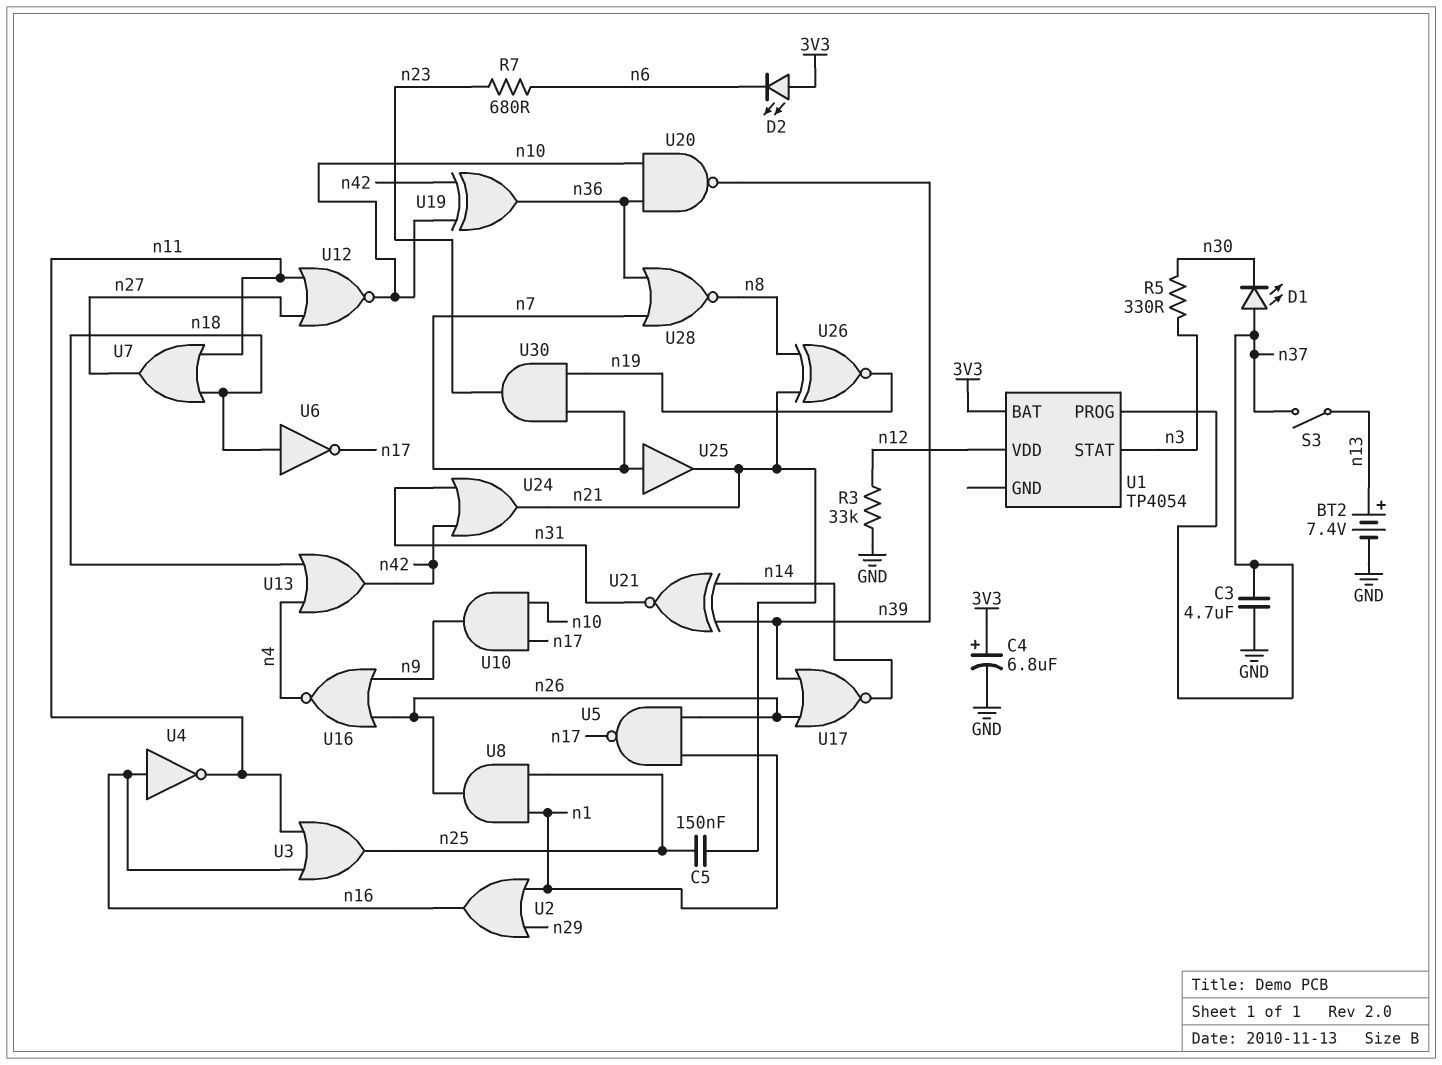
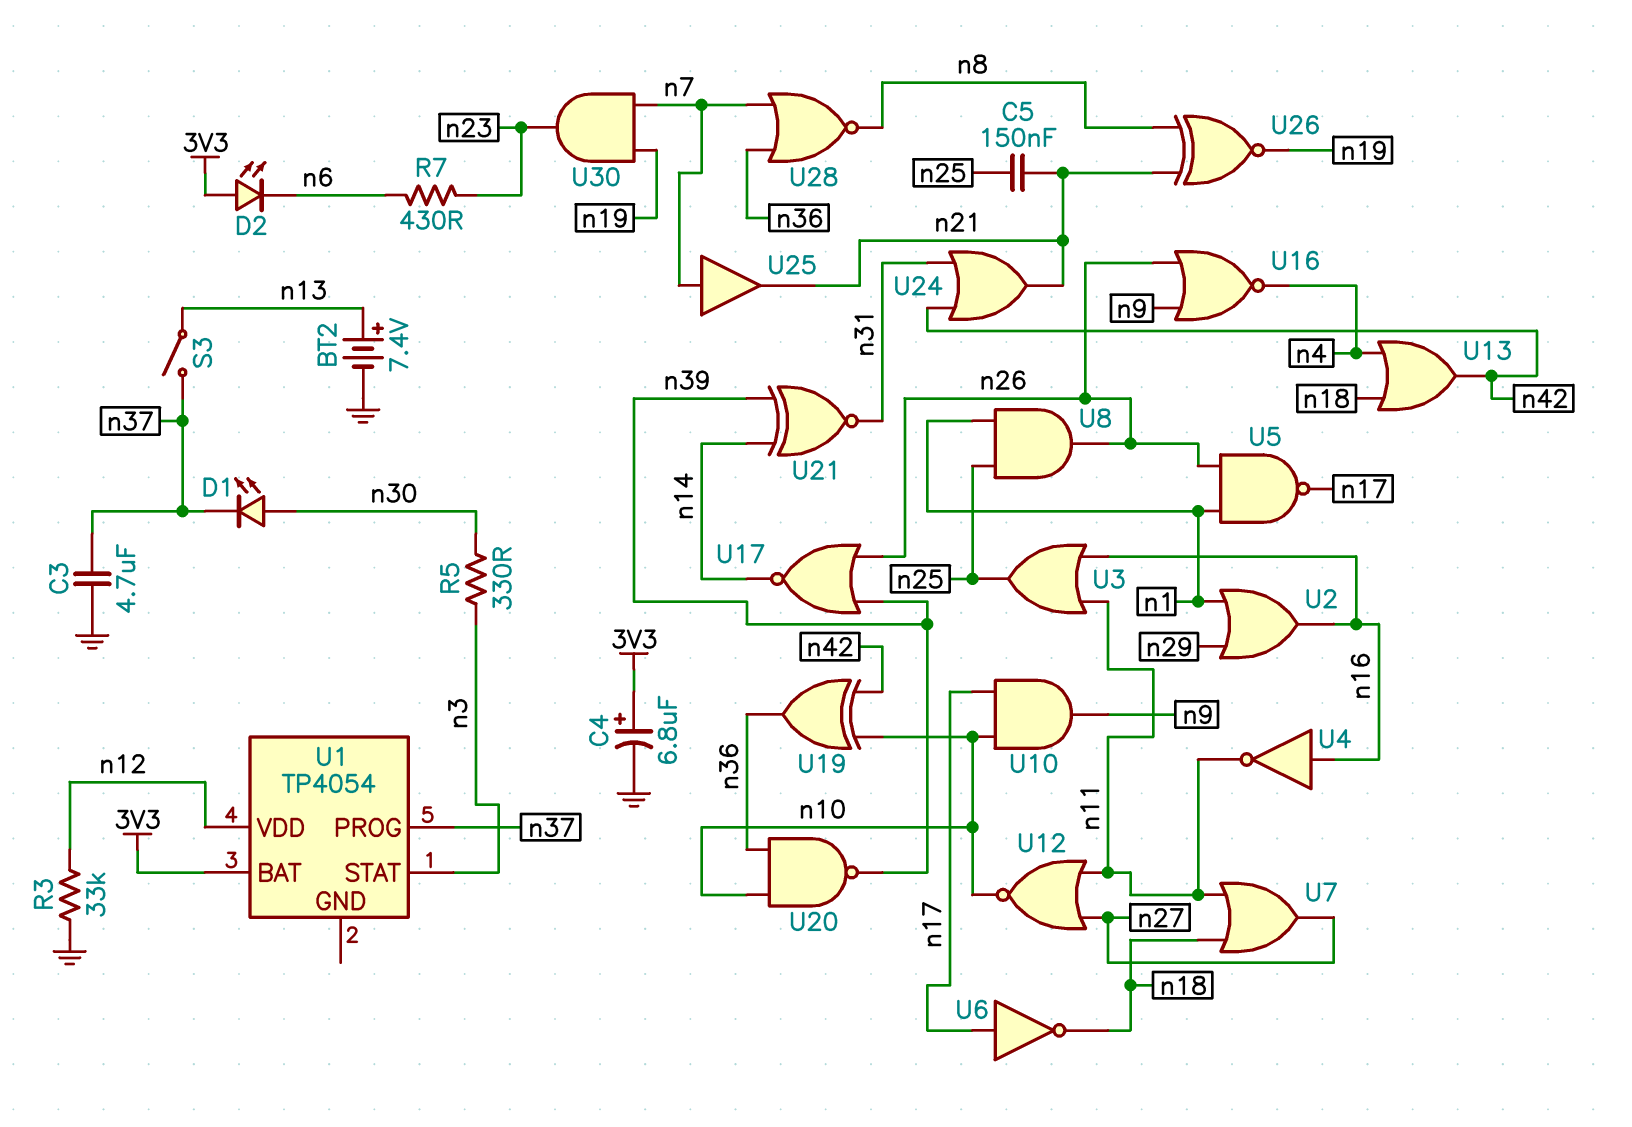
D1: LED (A n37, K n30) -> LED (A n30, K n37)
R7: 680 (n6, n23) -> 430 (n6, n23)
U6: NOT (in n18, out n17) -> NOT (in n17, out n18)

